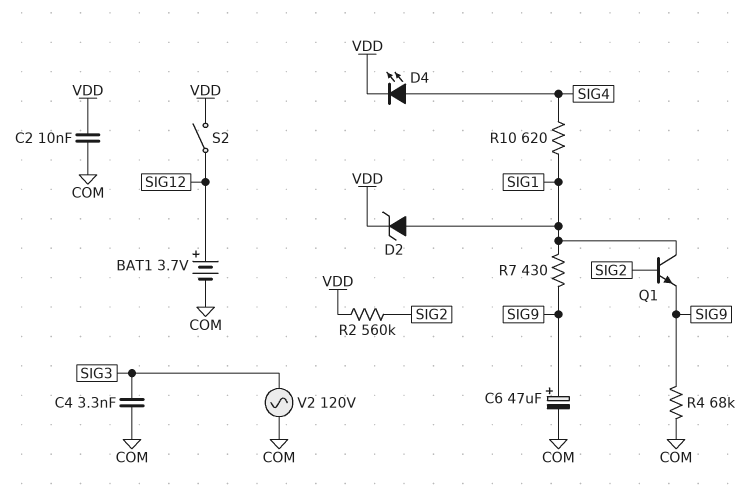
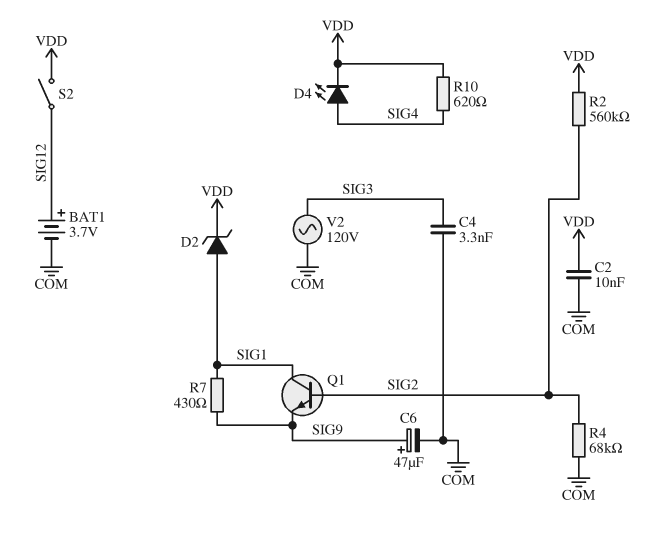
R4: 68k (COM, SIG9) -> 68k (COM, SIG2)
R10: 620 (SIG1, SIG4) -> 620 (SIG4, VDD)

